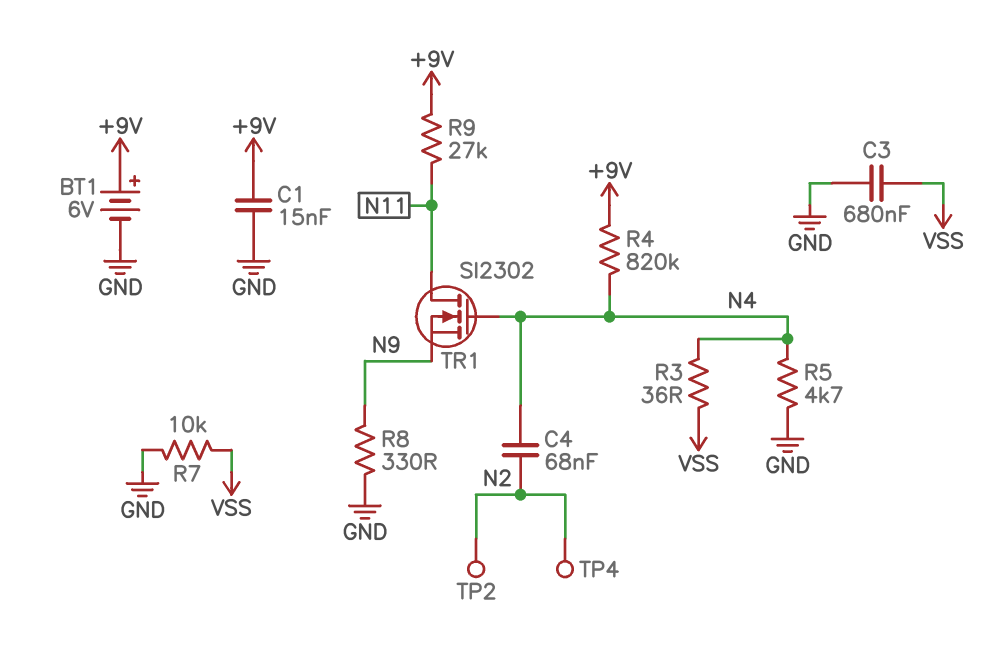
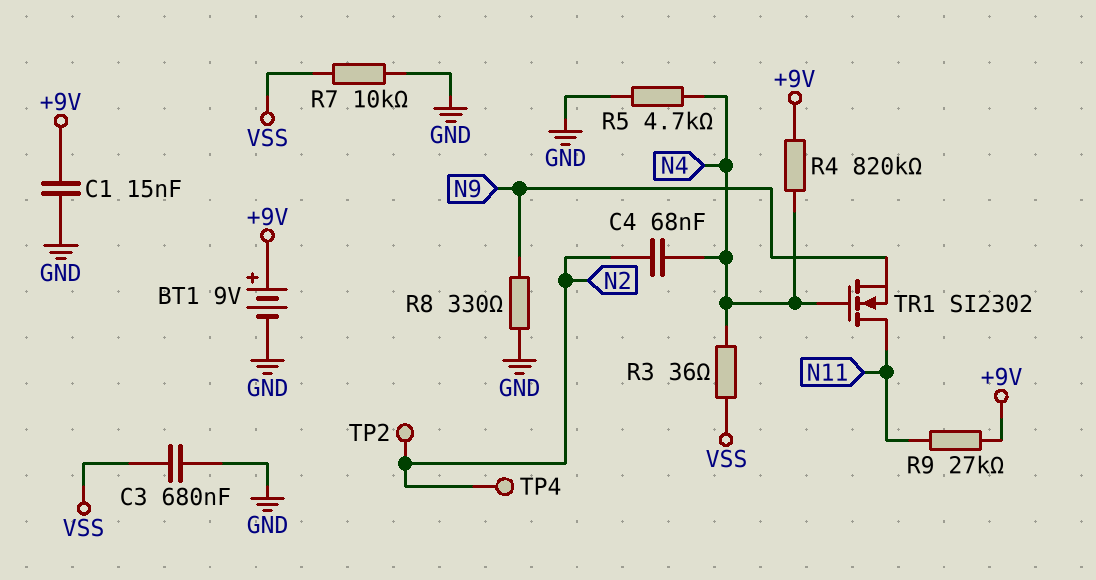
BT1: 6V (plus +9V, minus GND) -> 9V (plus +9V, minus GND)

